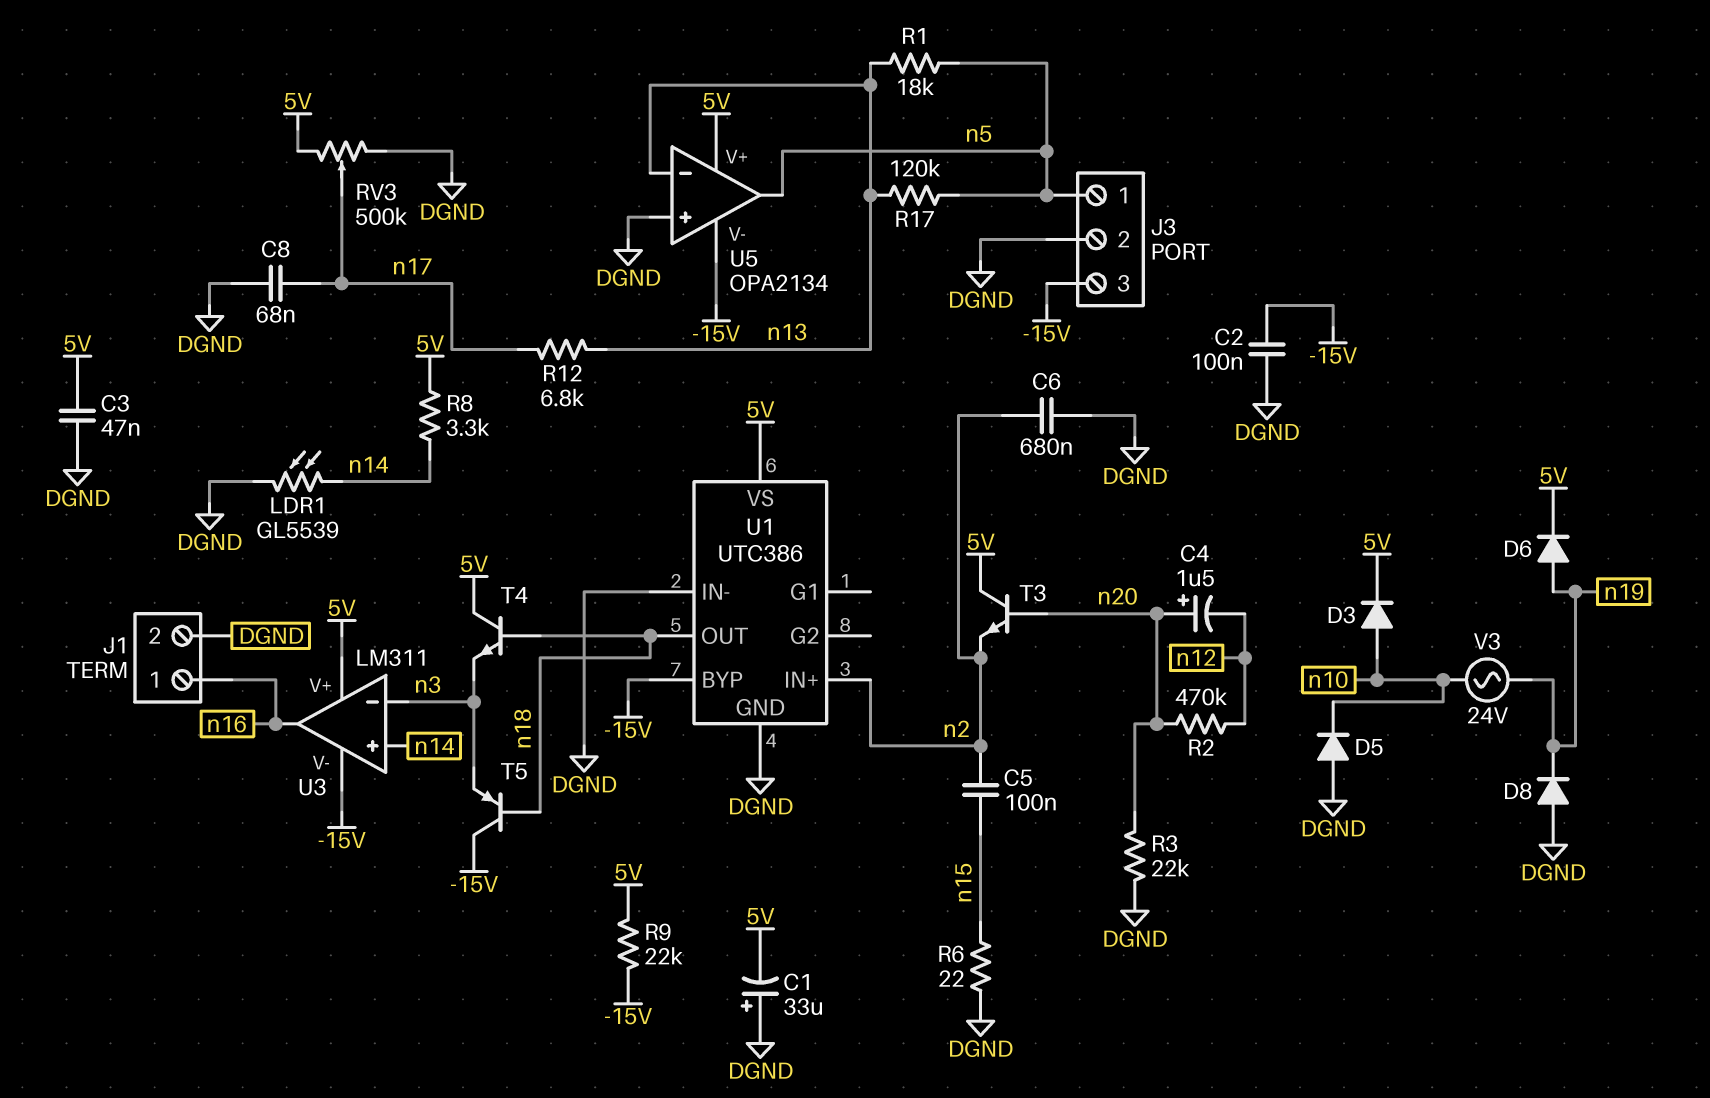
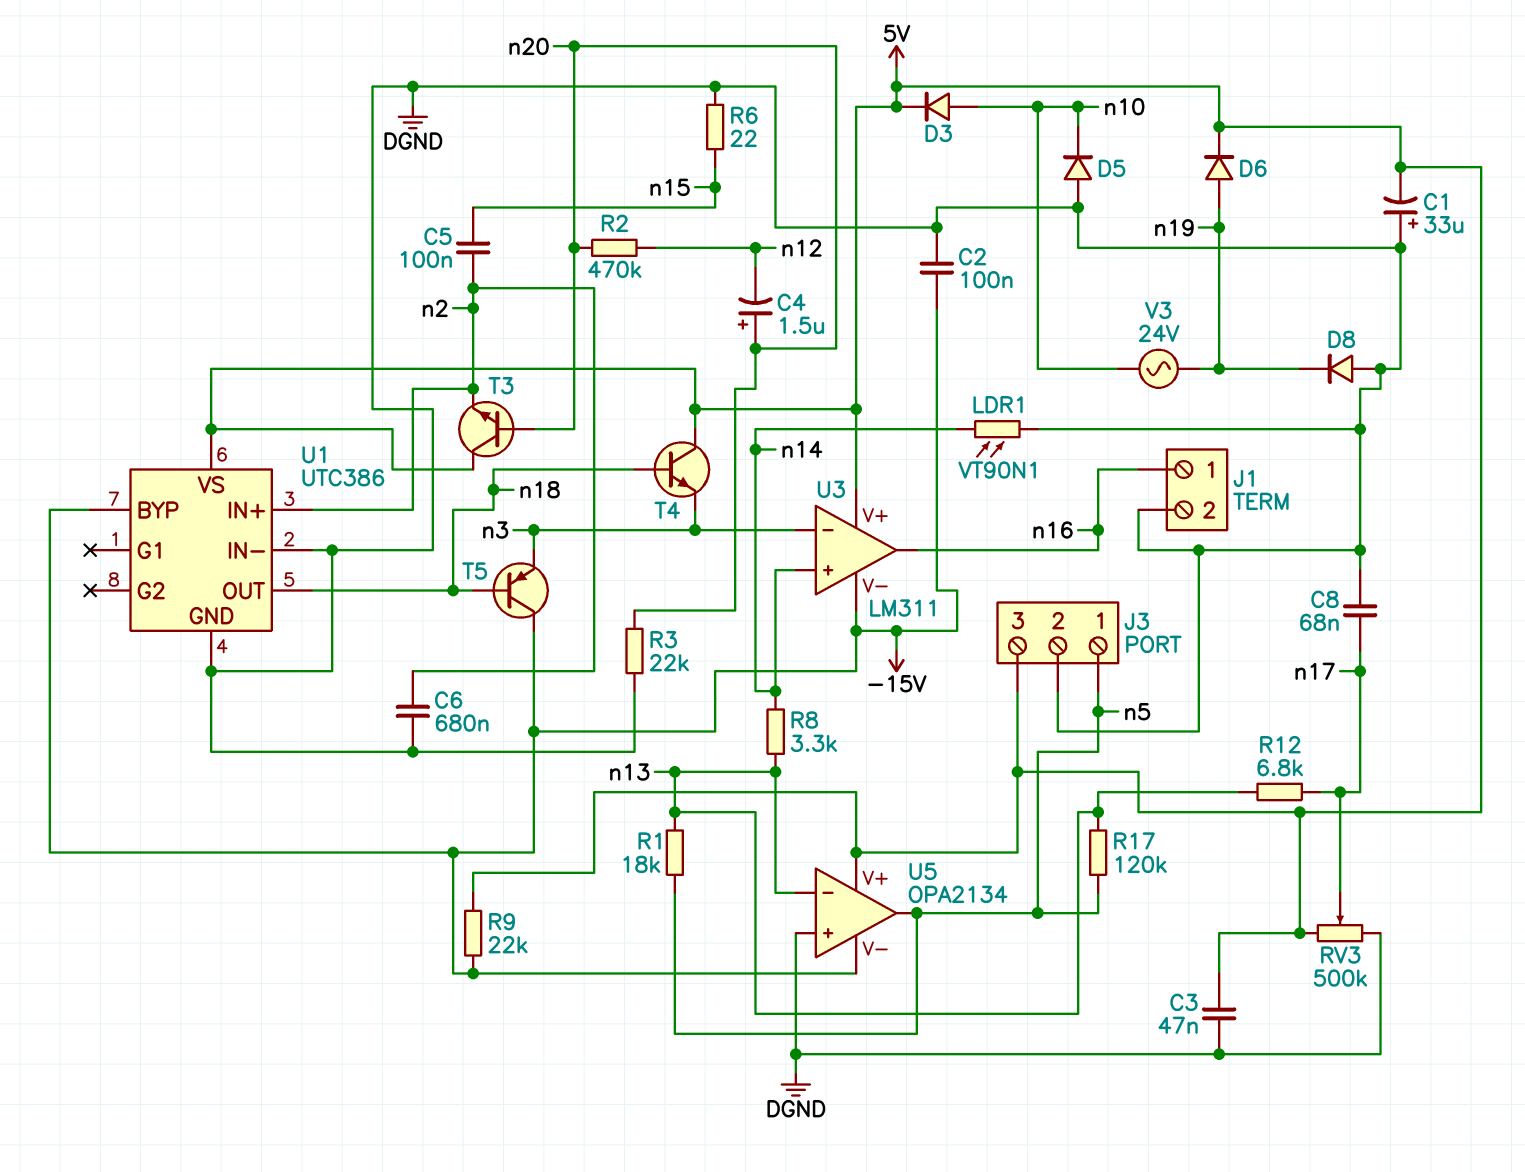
J3 pin 3: -15V -> 5V
LDR1: GL5539 (DGND, n14) -> VT90N1 (DGND, n14)
R8: 3.3k (5V, n14) -> 3.3k (n13, n14)

